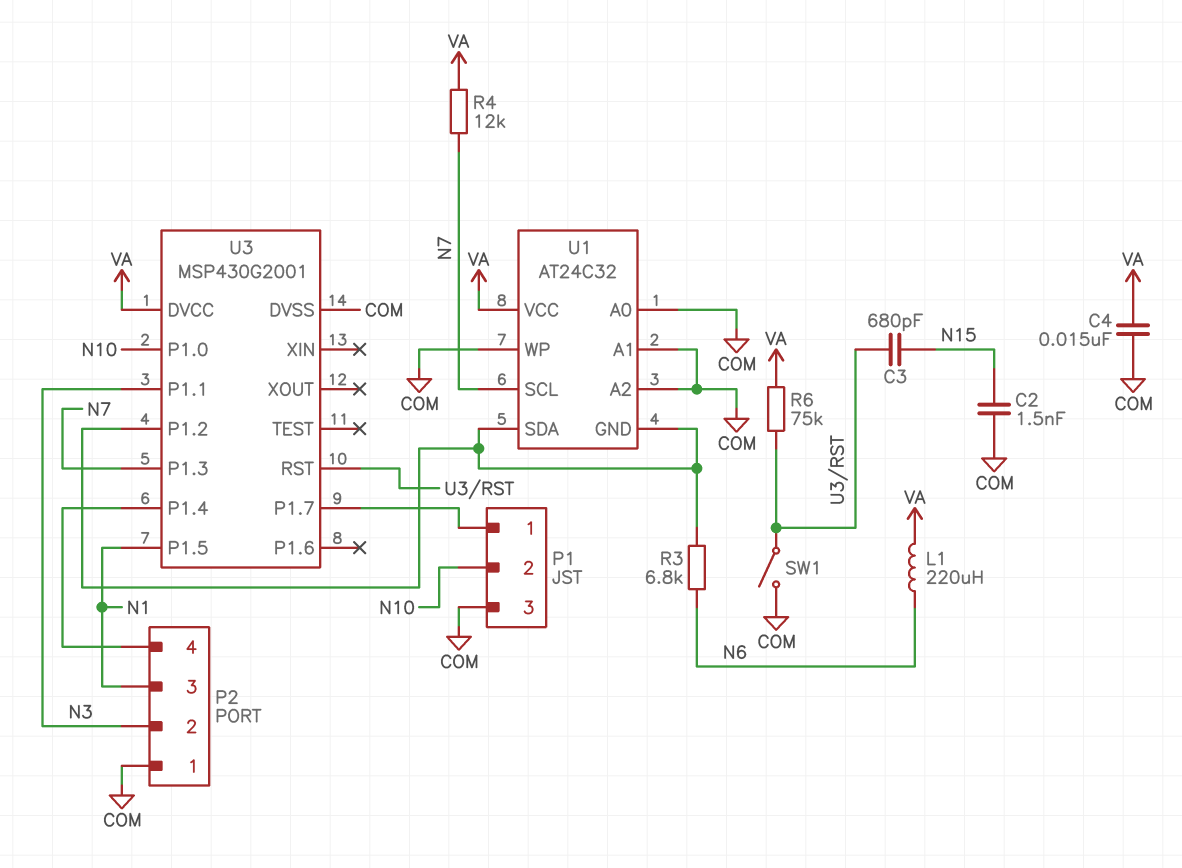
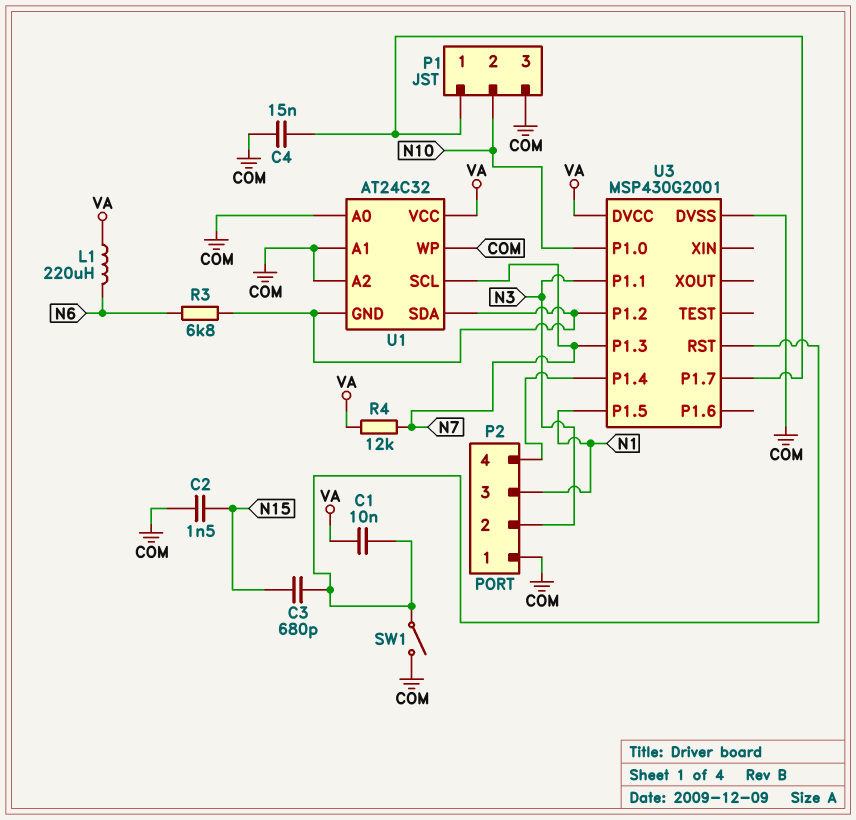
C1: none -> 10nF (U3/RST, VA)
C4: 15nF (COM, VA) -> 15nF (COM, P1/1)
R6: 75k (U3/RST, VA) -> none

